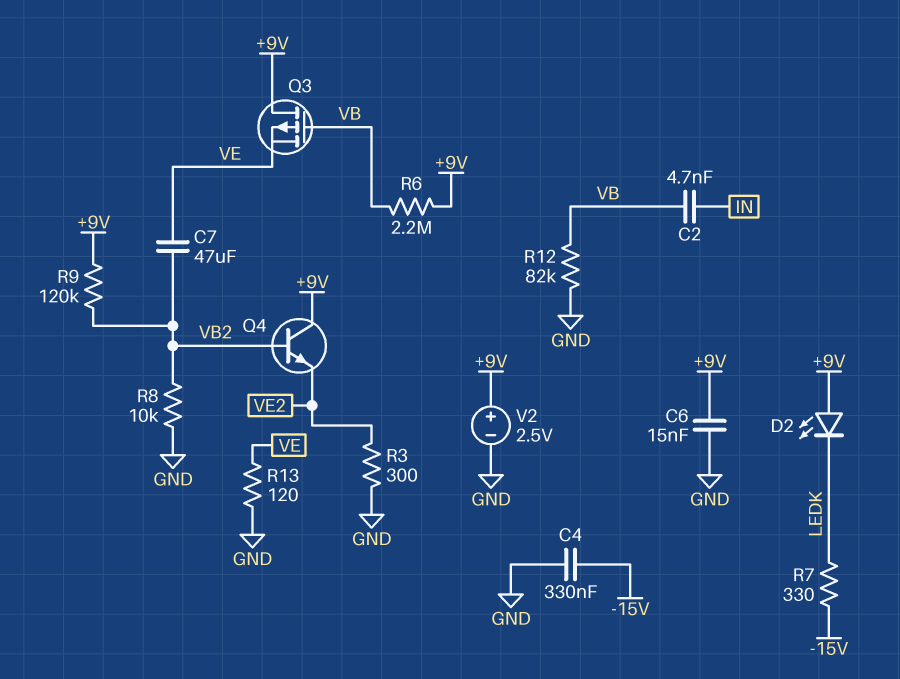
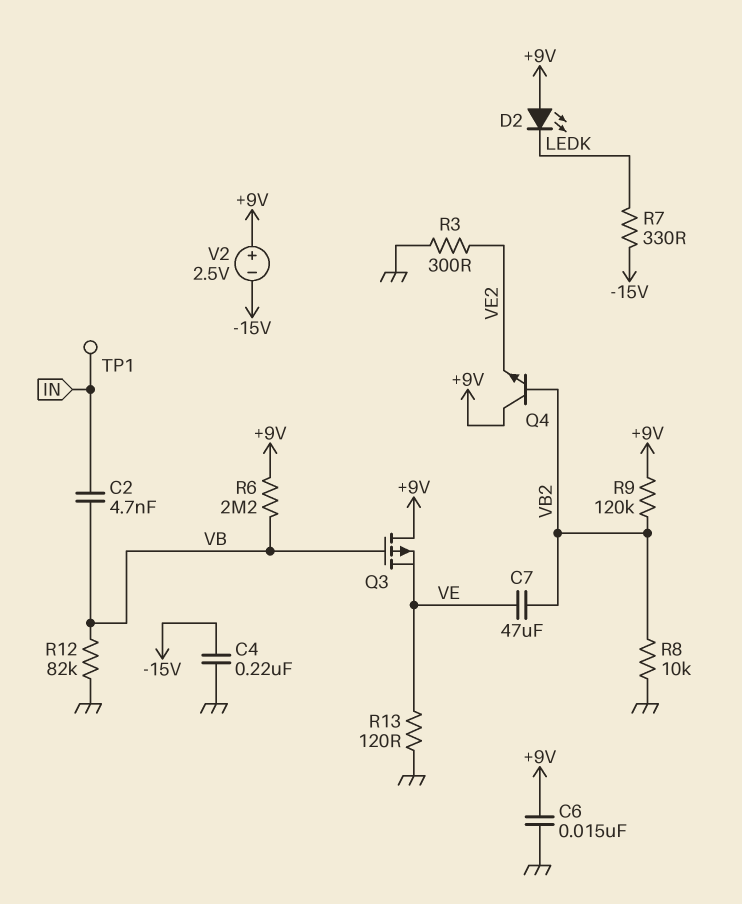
C4: 330nF (-15V, GND) -> 220nF (-15V, GND)
TP1: none -> test point (IN)
V2: 2.5V (plus +9V, minus GND) -> 2.5V (plus +9V, minus -15V)

